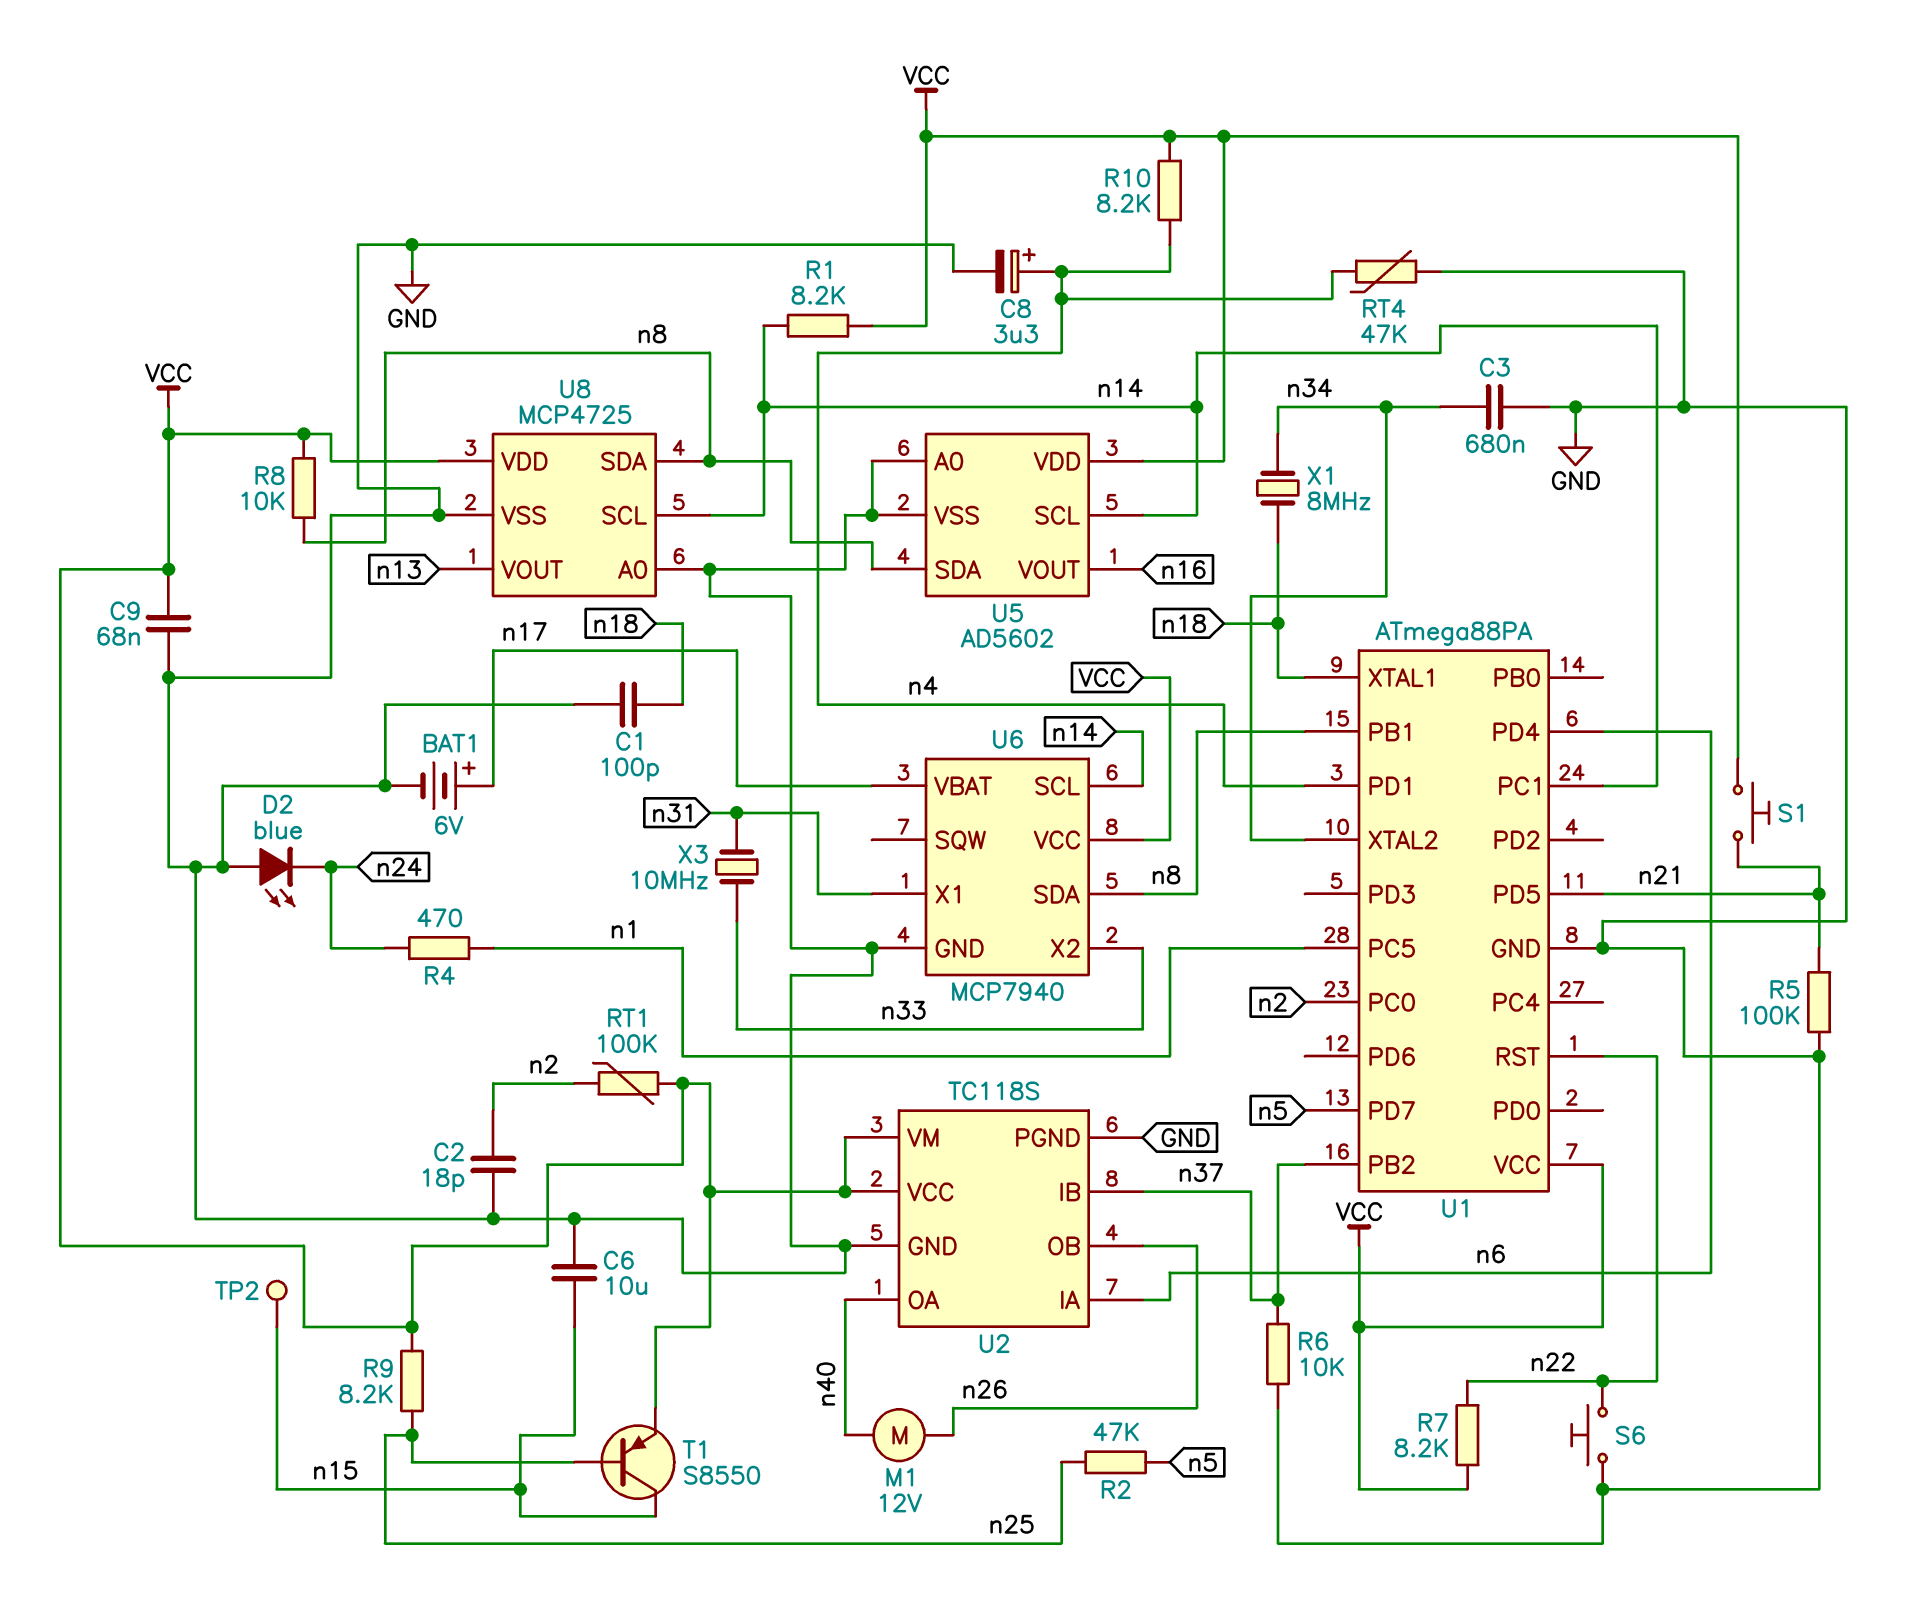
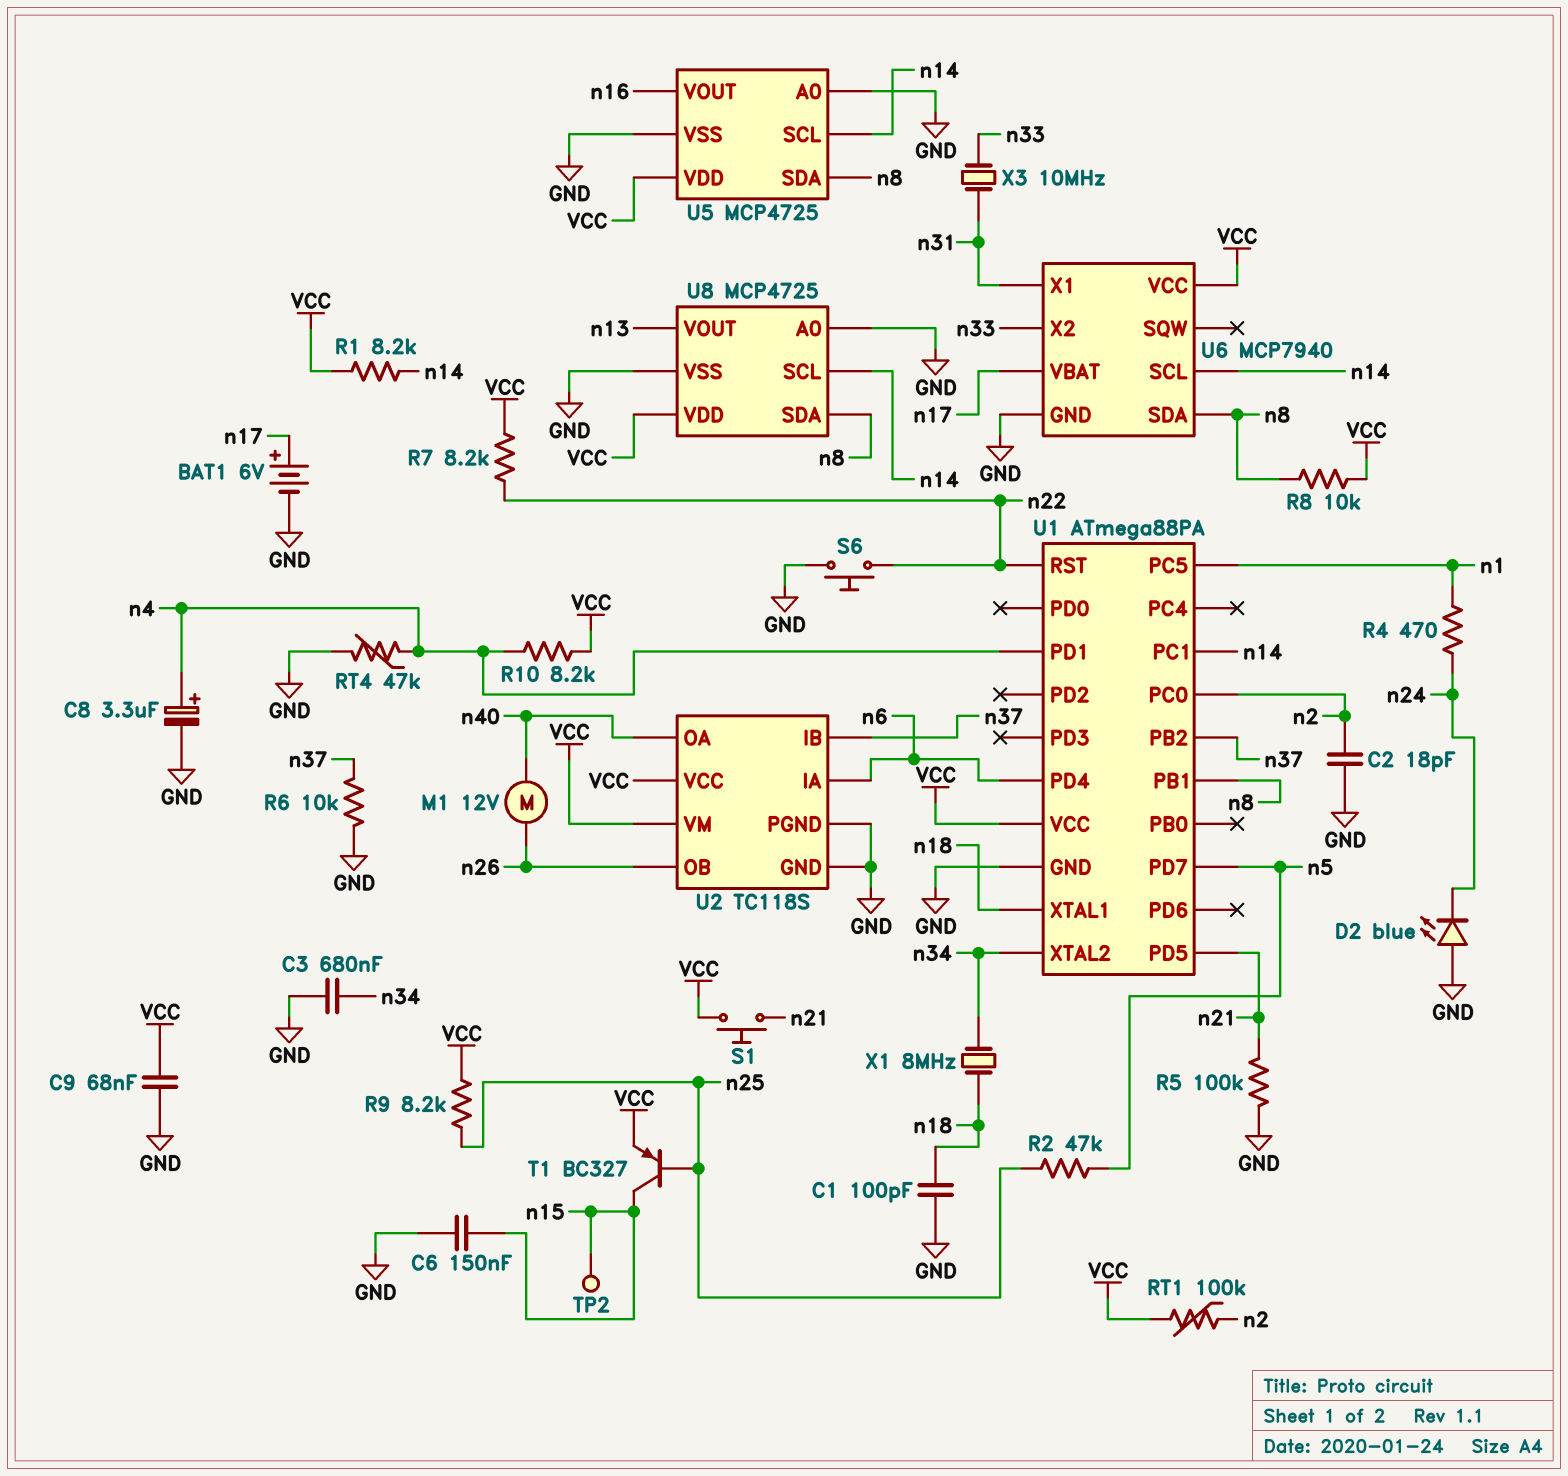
C6: 10uF (GND, n15) -> 150nF (GND, n15)
T1: PNP S8550 (B n25, C n15, E VCC) -> PNP BC327 (B n25, C n15, E VCC)
U5: AD5602 -> MCP4725

